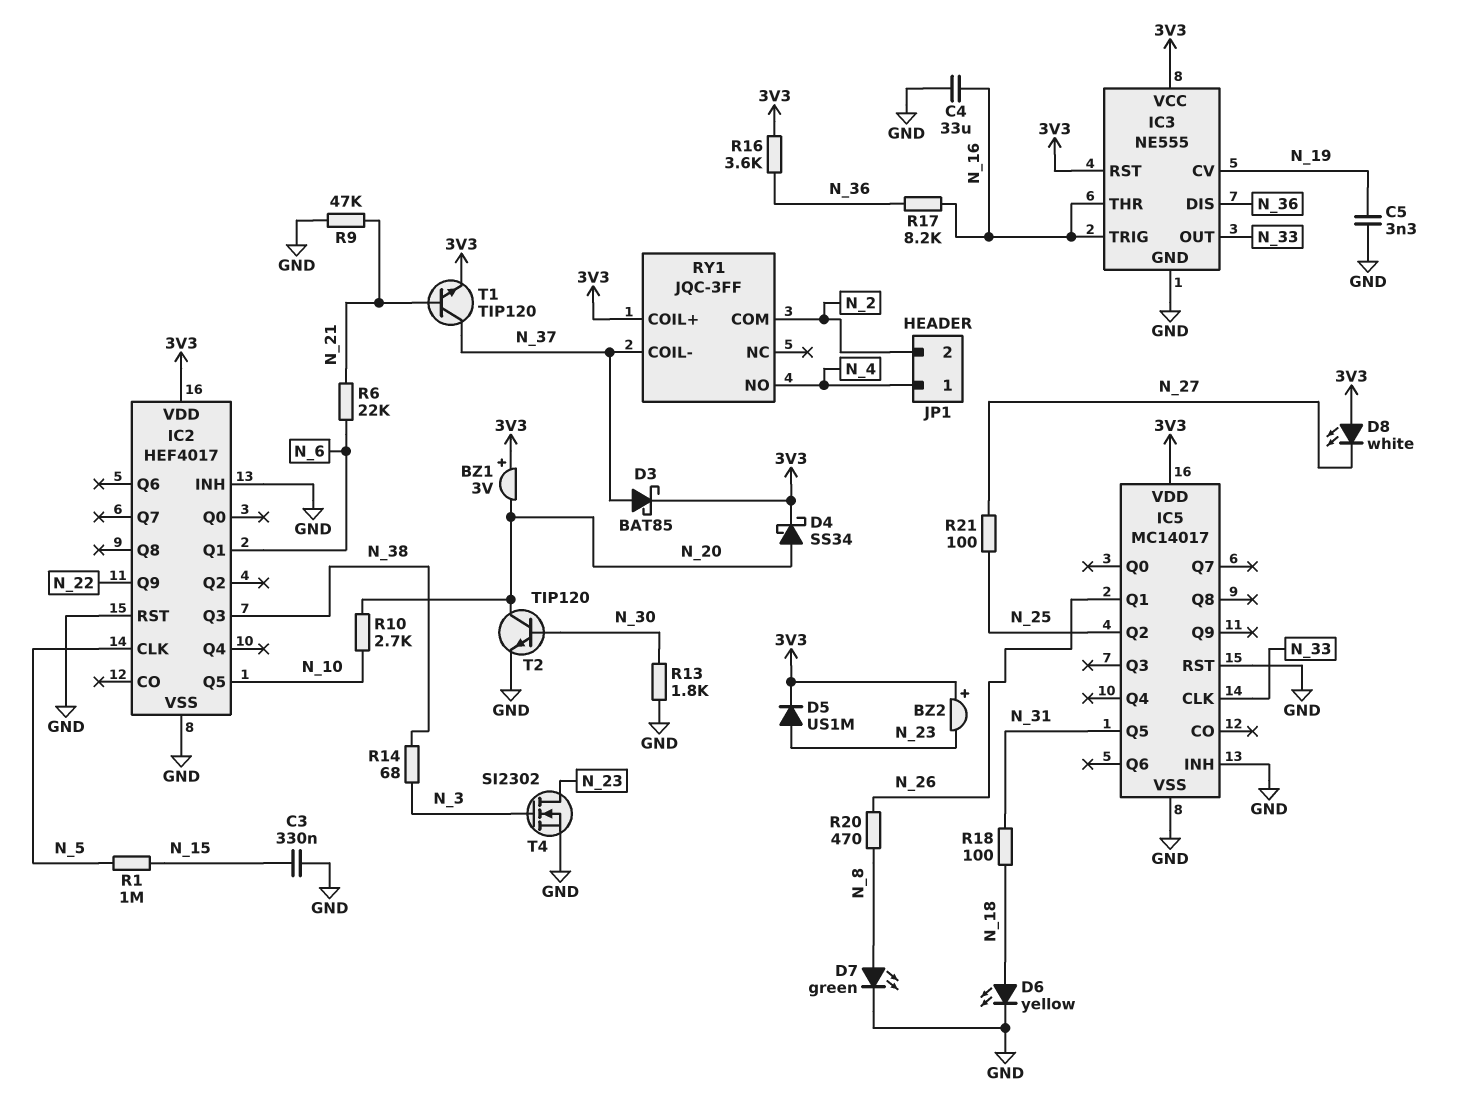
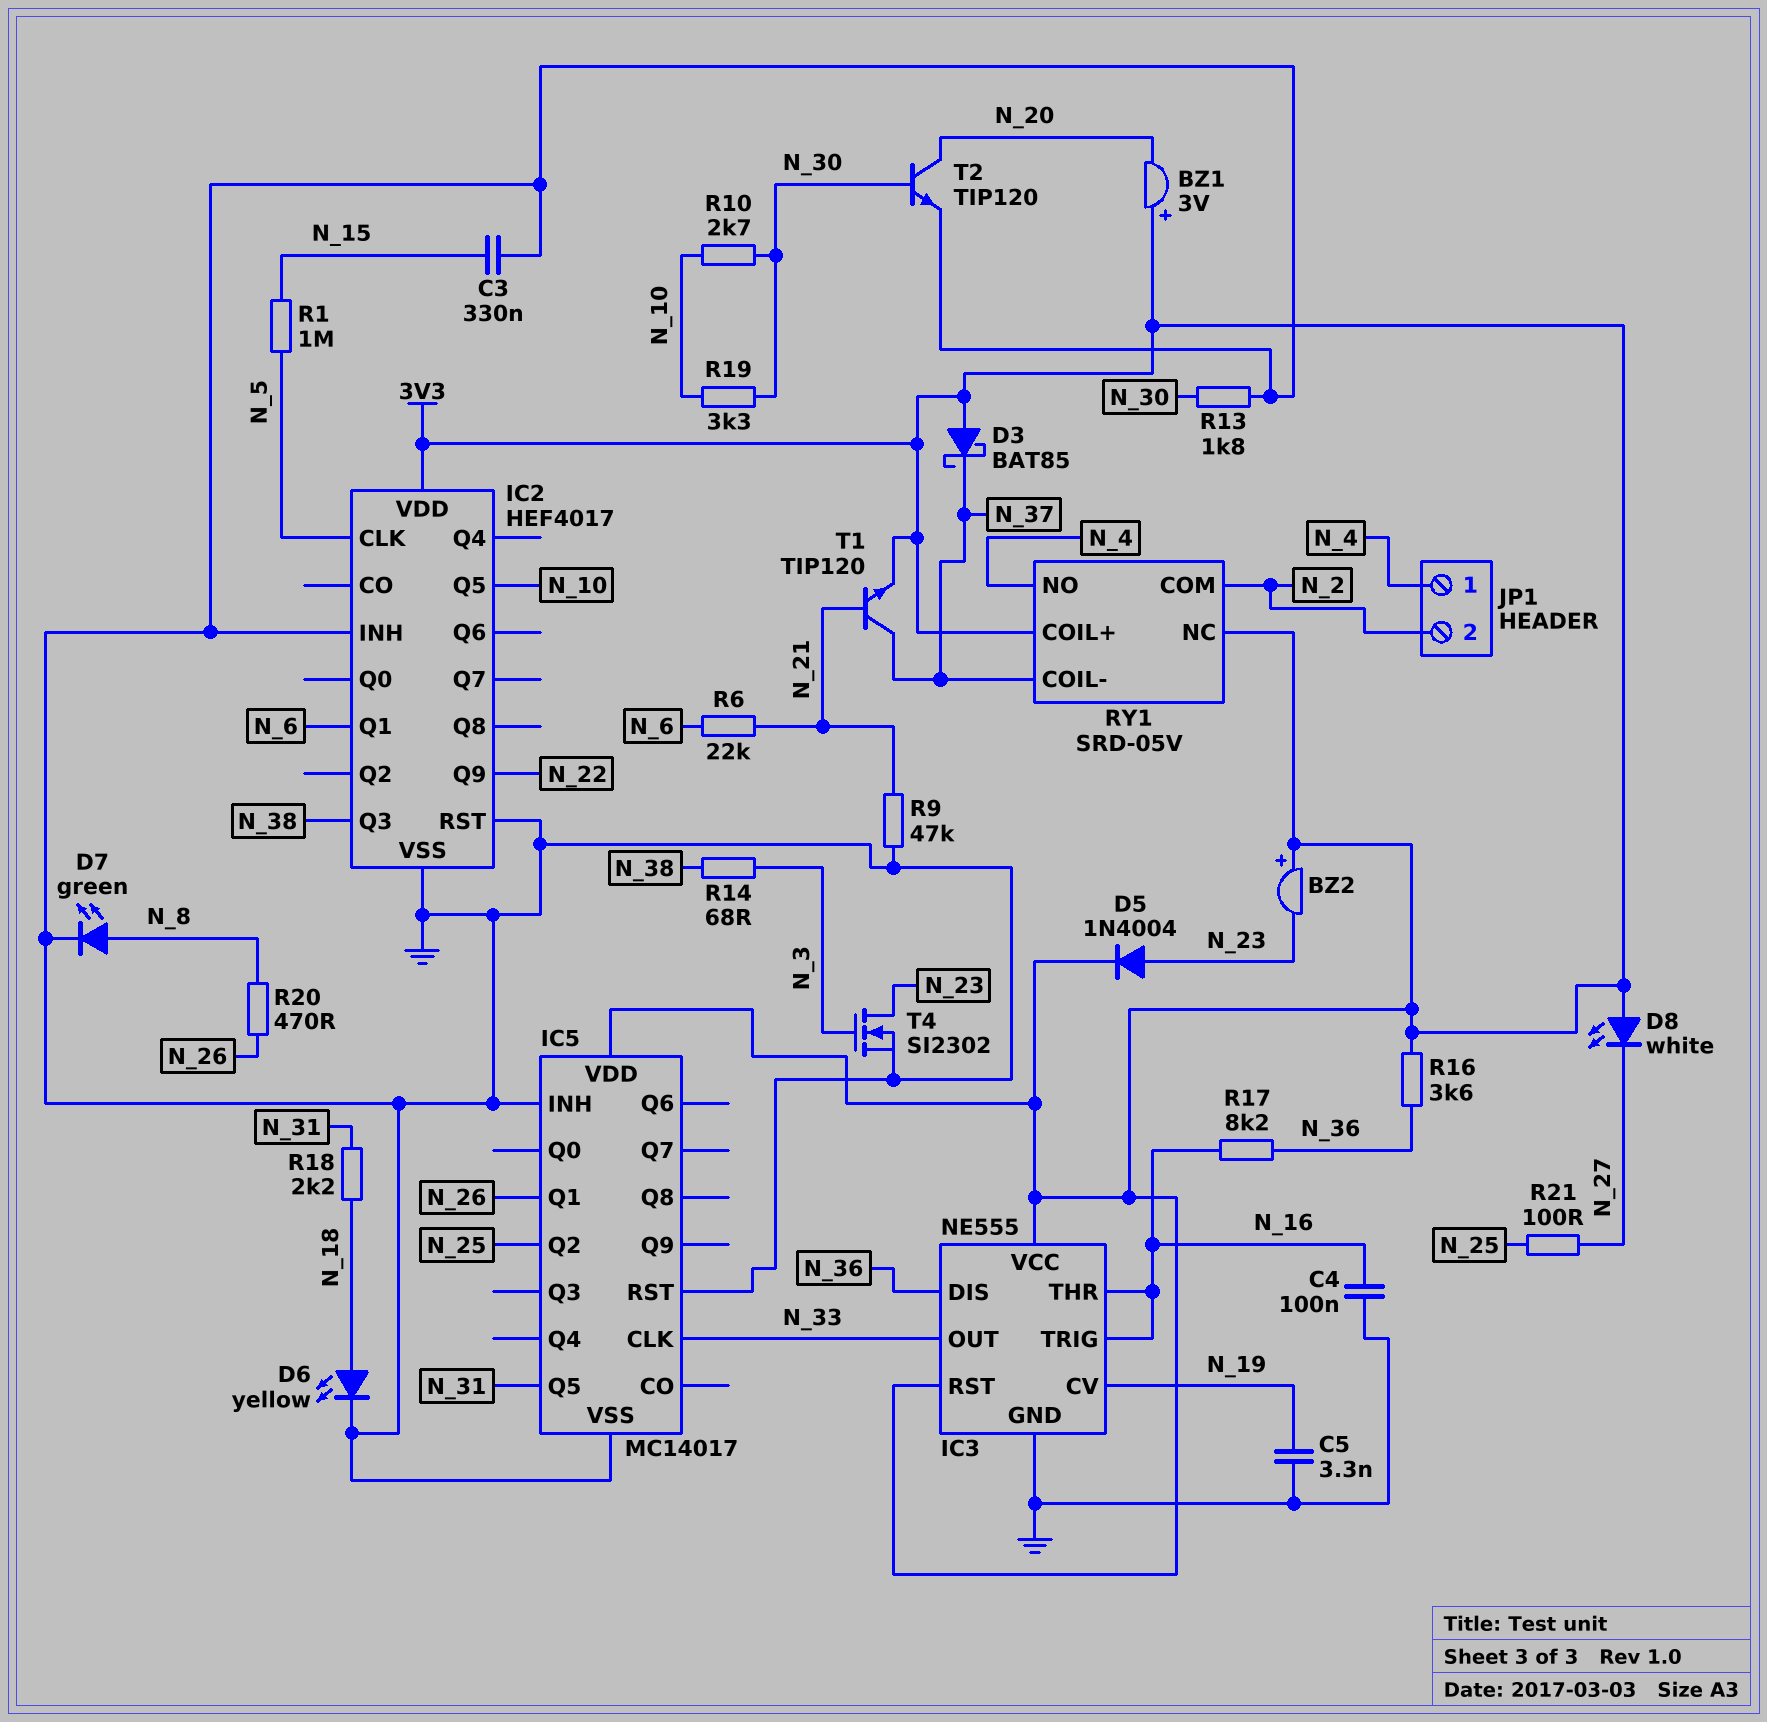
C4: 33uF (GND, N_16) -> 100nF (GND, N_16)
D3: schottky BAT85 (A N_37, K 3V3) -> schottky BAT85 (A 3V3, K N_37)
D4: schottky SS34 (A N_20, K 3V3) -> none
D5: diode US1M (A N_23, K 3V3) -> diode 1N4004 (A N_23, K 3V3)
R10: 2.7k (N_10, N_20) -> 2.7k (N_10, N_30)
R18: 100 (N_18, N_31) -> 2.2k (N_18, N_31)
R19: none -> 3.3k (N_10, N_30)
RY1: JQC-3FF -> SRD-05V
RY1 pin NC: none -> 3V3

